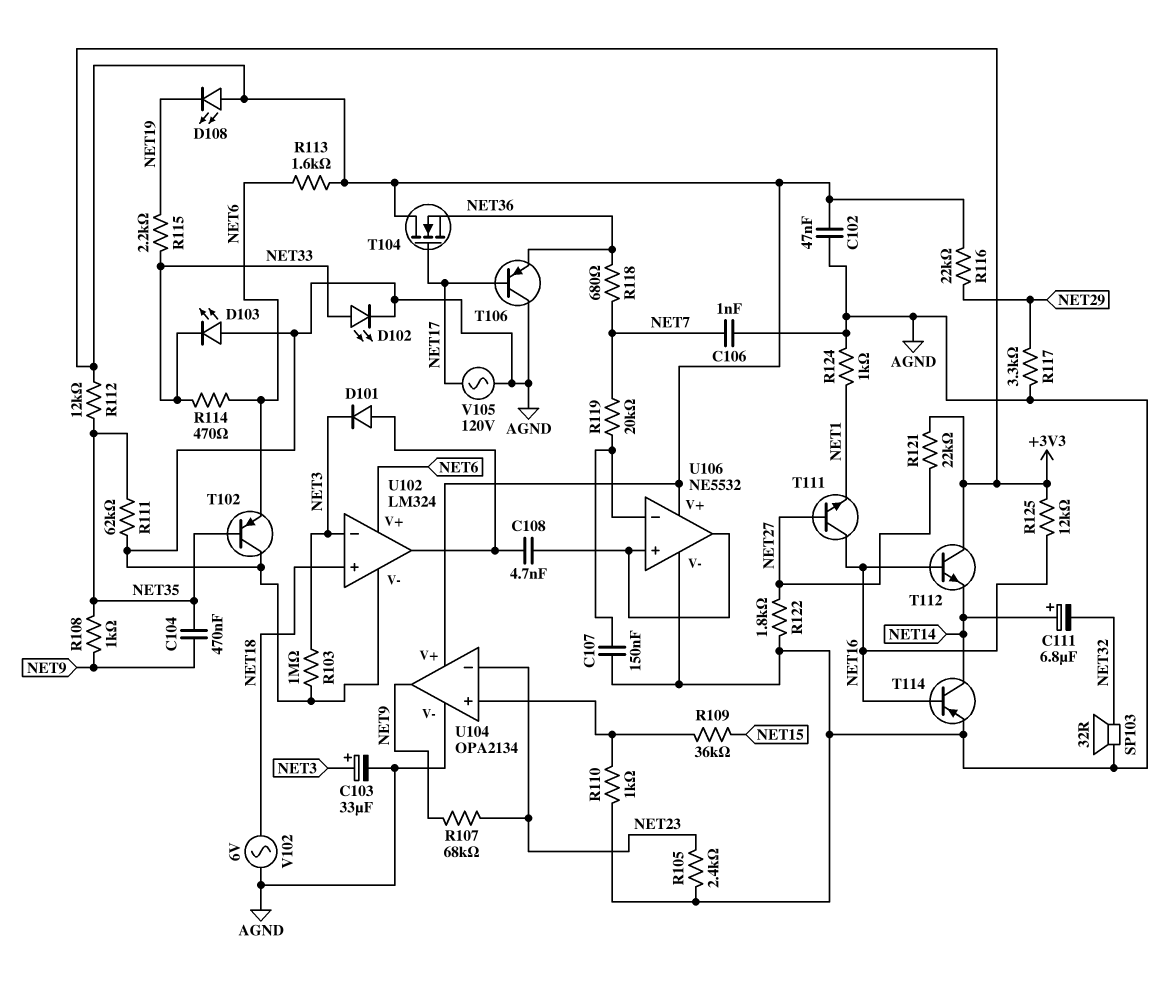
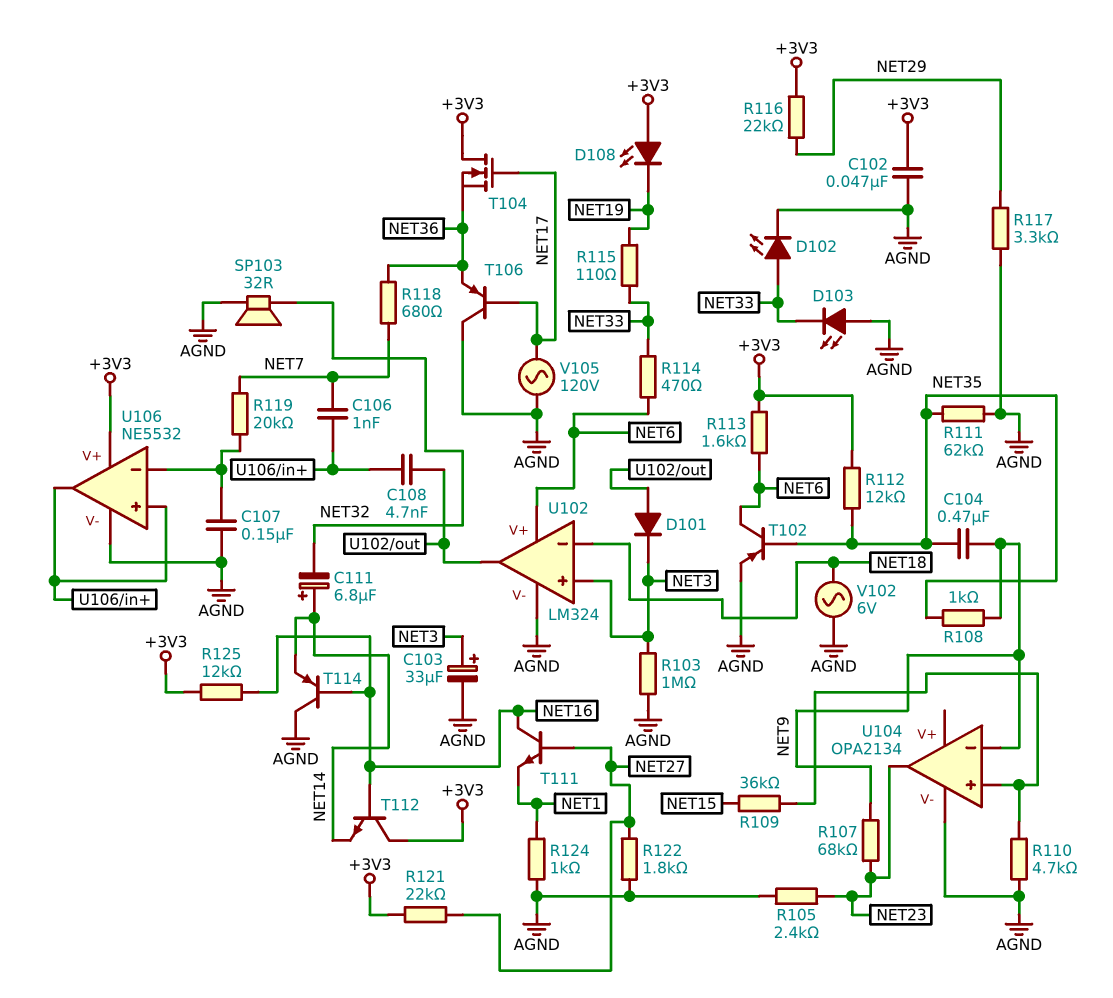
C106: 1nF (AGND, NET7) -> 1nF (NET7, U106/in+)
R110: 1k (AGND, U104/in+) -> 4.7k (AGND, U104/in+)
R115: 2.2k (NET19, NET33) -> 110 (NET19, NET33)
T102: PNP (B NET35, C AGND, E NET6) -> PNP (B NET35, C NET6, E AGND)
T114: PNP (B NET16, C NET14, E AGND) -> PNP (B NET16, C AGND, E NET14)
U102 pin in+: NET18 -> NET3
U102 pin in-: NET3 -> NET18
U104 pin V+: +3V3 -> none
U104 pin in-: NET23 -> NET9
U104 pin out: NET9 -> NET23

